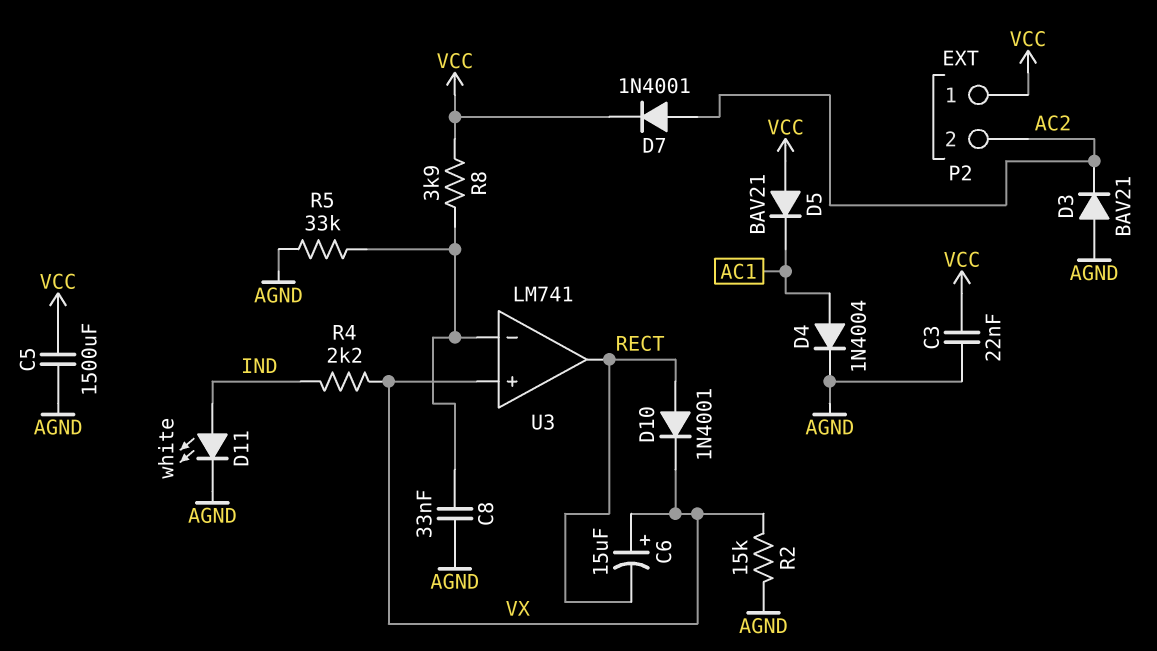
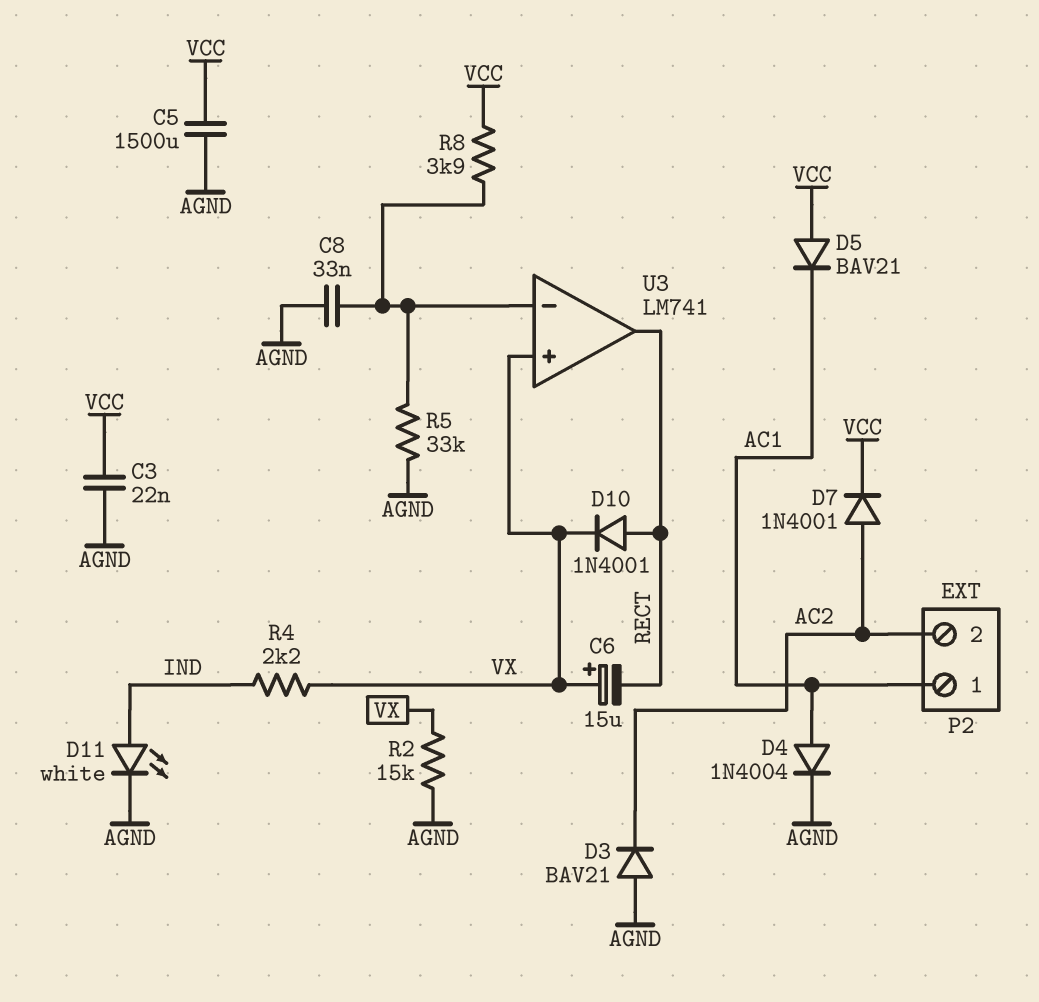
P2 pin 1: VCC -> AC1

